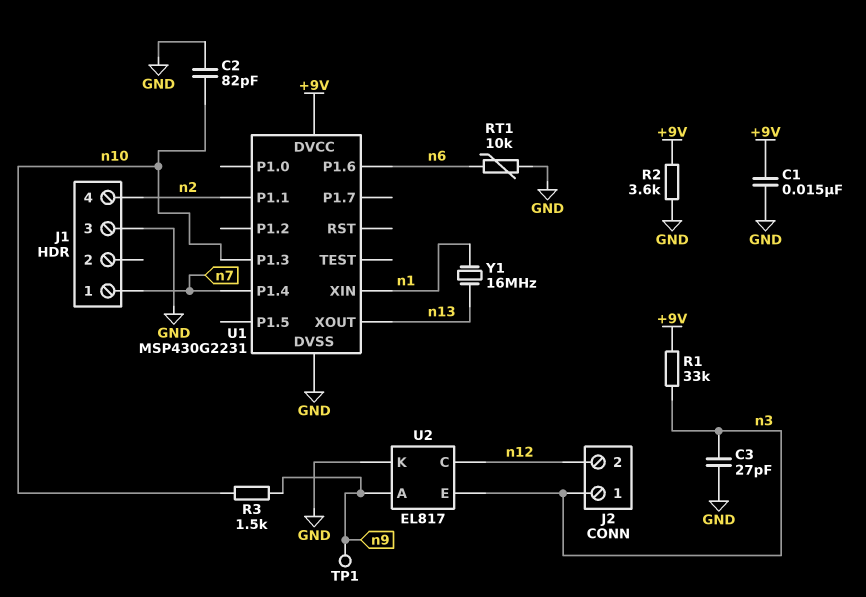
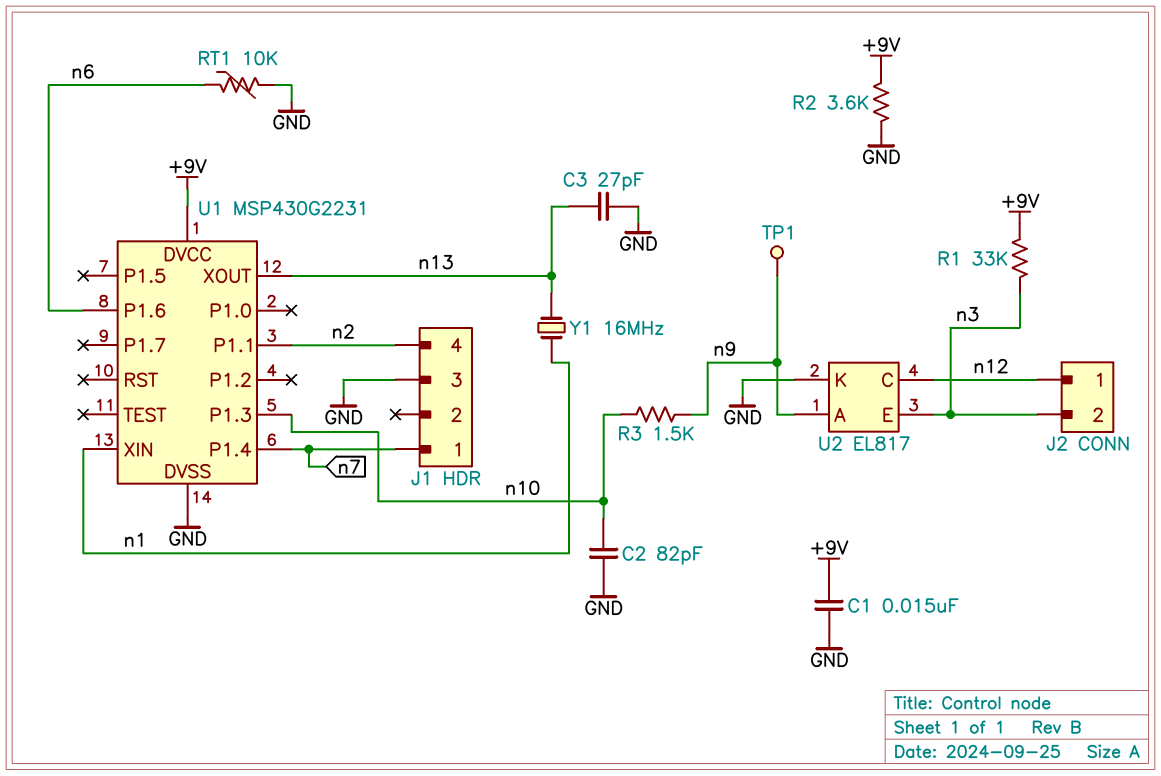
C3: 27pF (GND, n3) -> 27pF (GND, n13)
J2 pin 1: n3 -> n12
J2 pin 2: n12 -> n3

